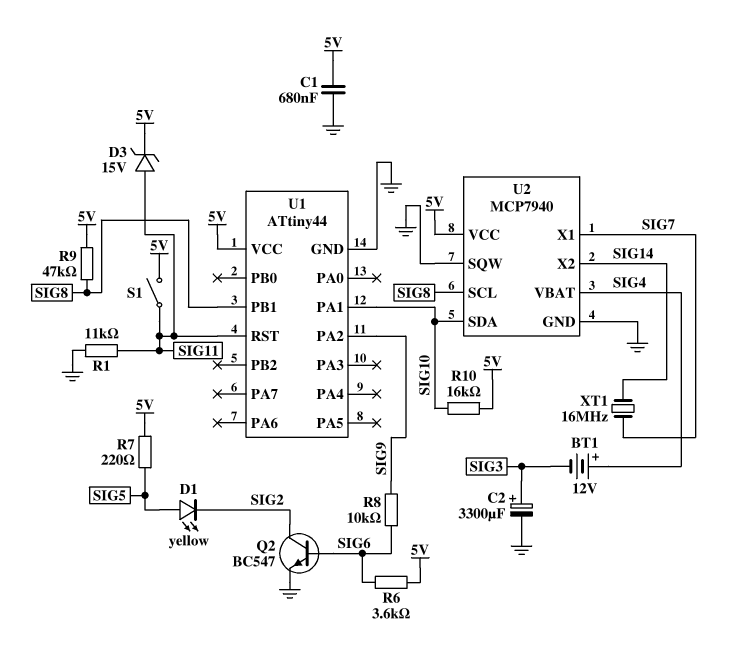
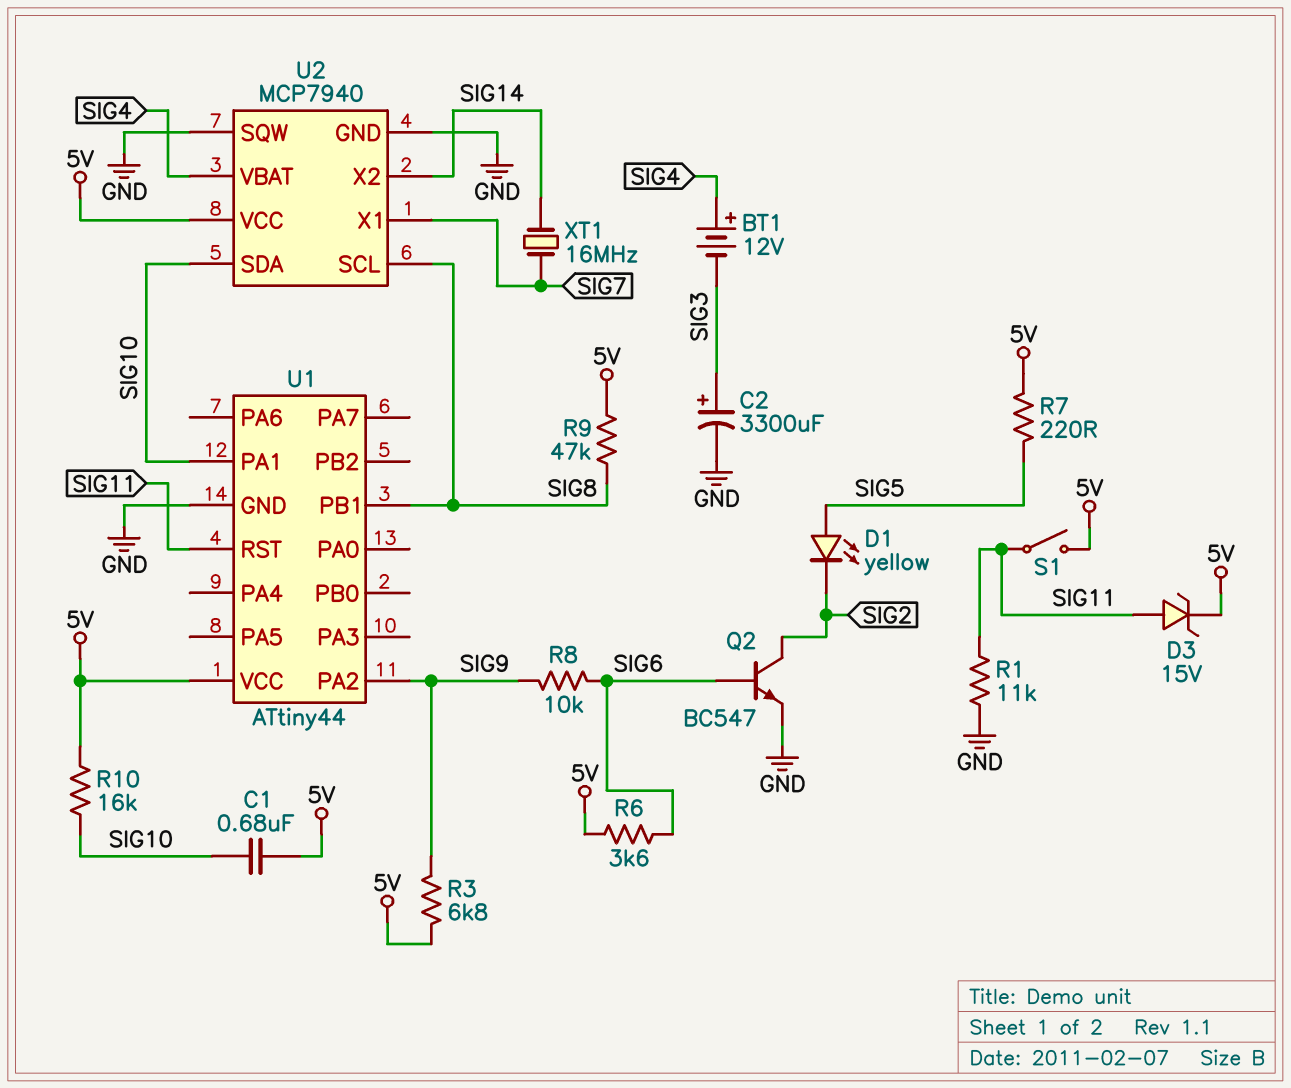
C1: 680nF (5V, GND) -> 680nF (5V, SIG10)
R3: none -> 6.8k (5V, SIG9)

